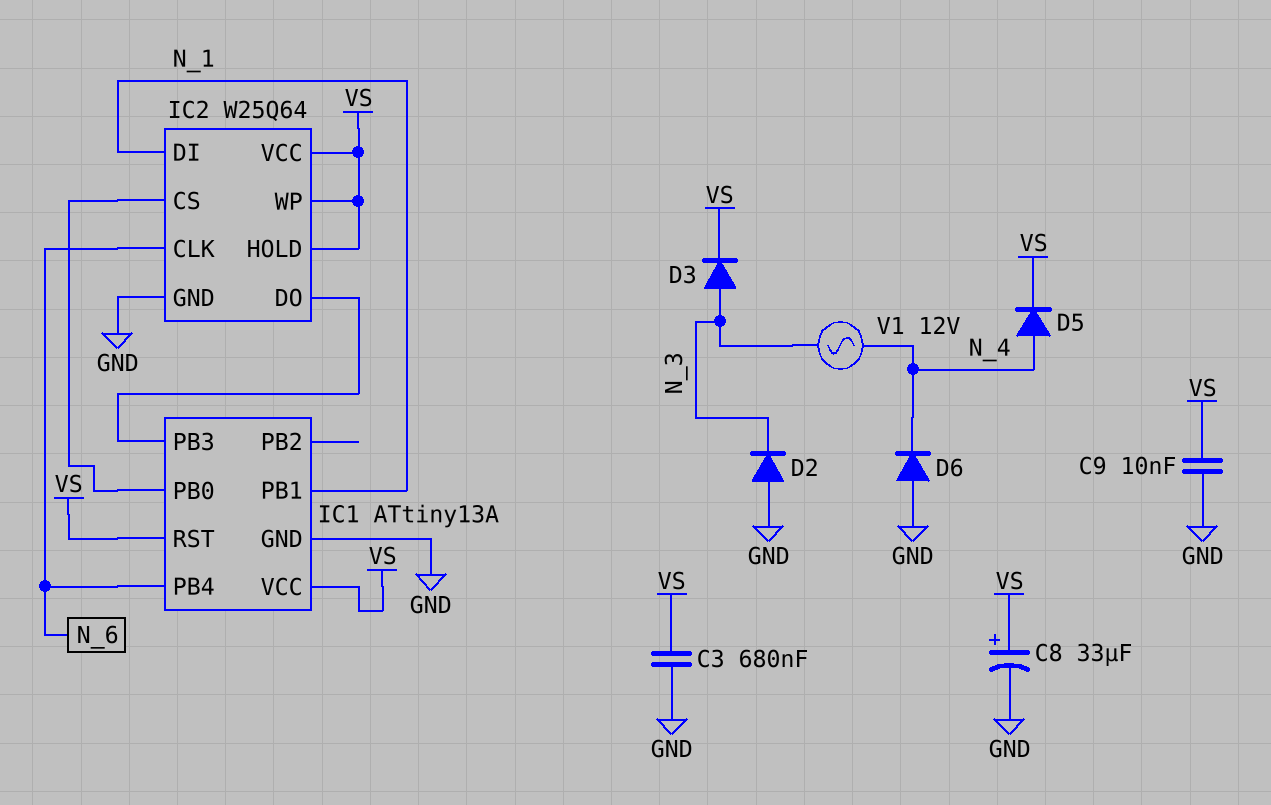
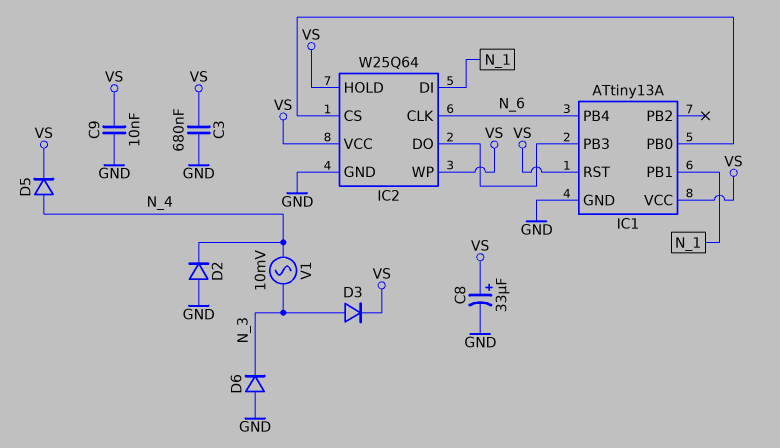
D2: diode (A GND, K N_3) -> diode (A GND, K N_4)
D6: diode (A GND, K N_4) -> diode (A GND, K N_3)
V1: AC 12V (N_3, N_4) -> AC 10mV (N_3, N_4)

